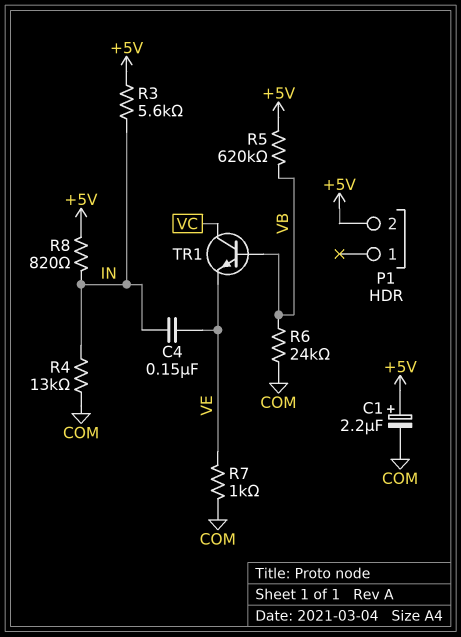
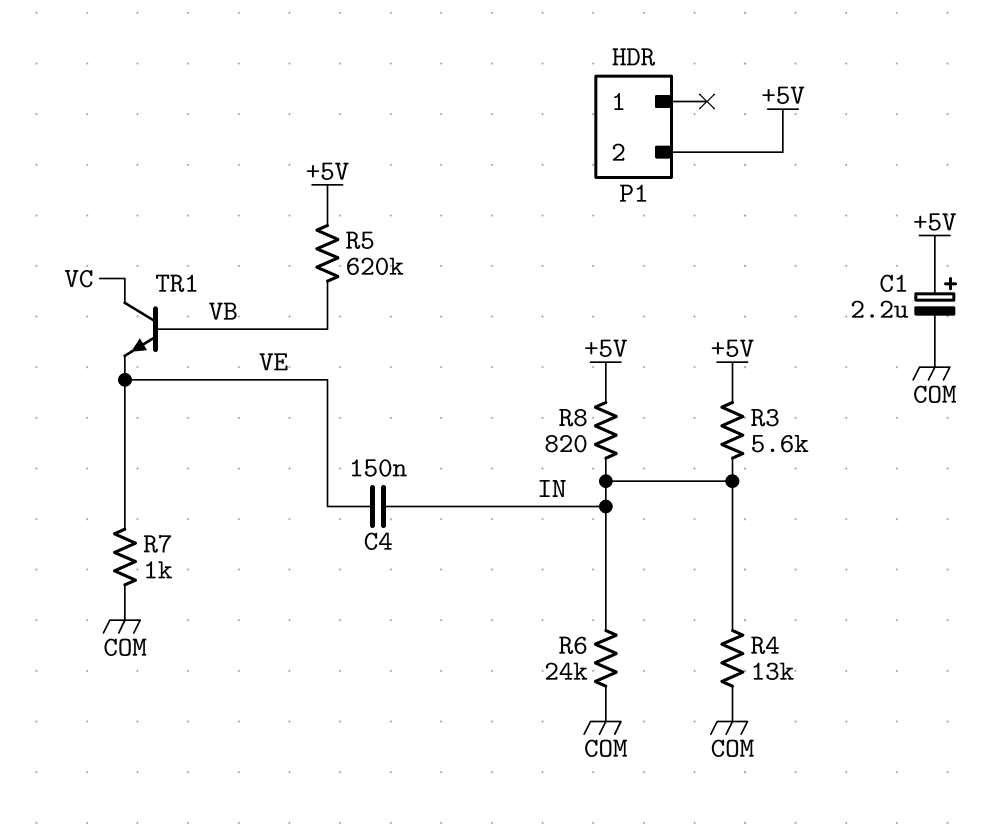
R6: 24k (COM, VB) -> 24k (COM, IN)

